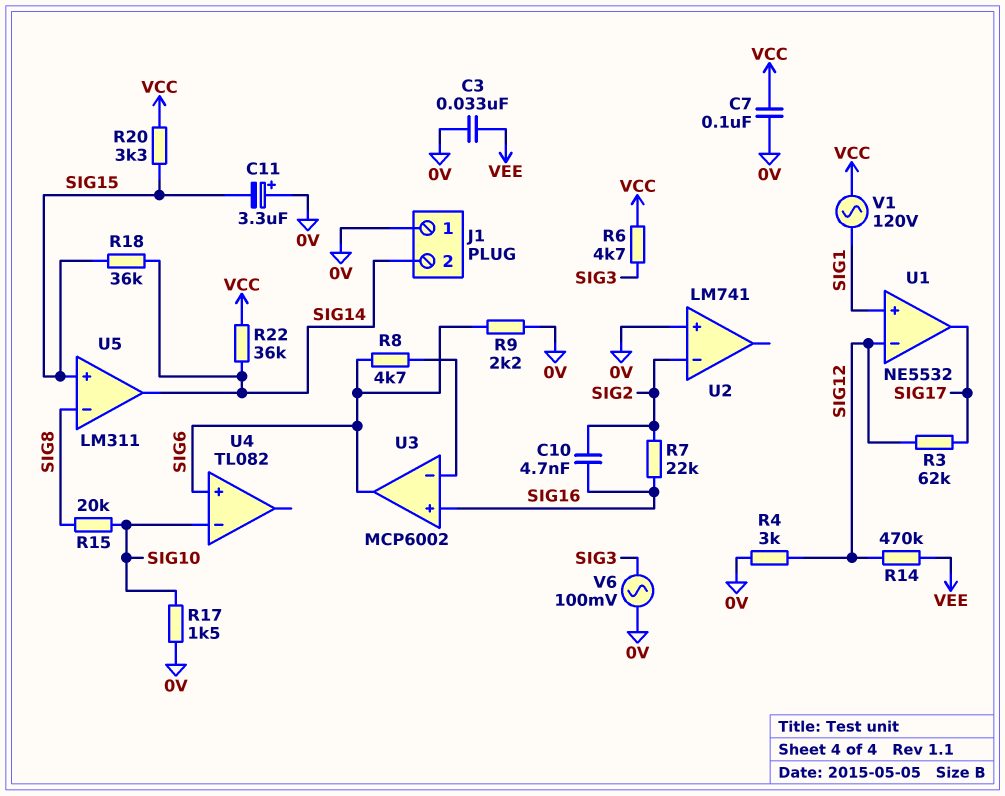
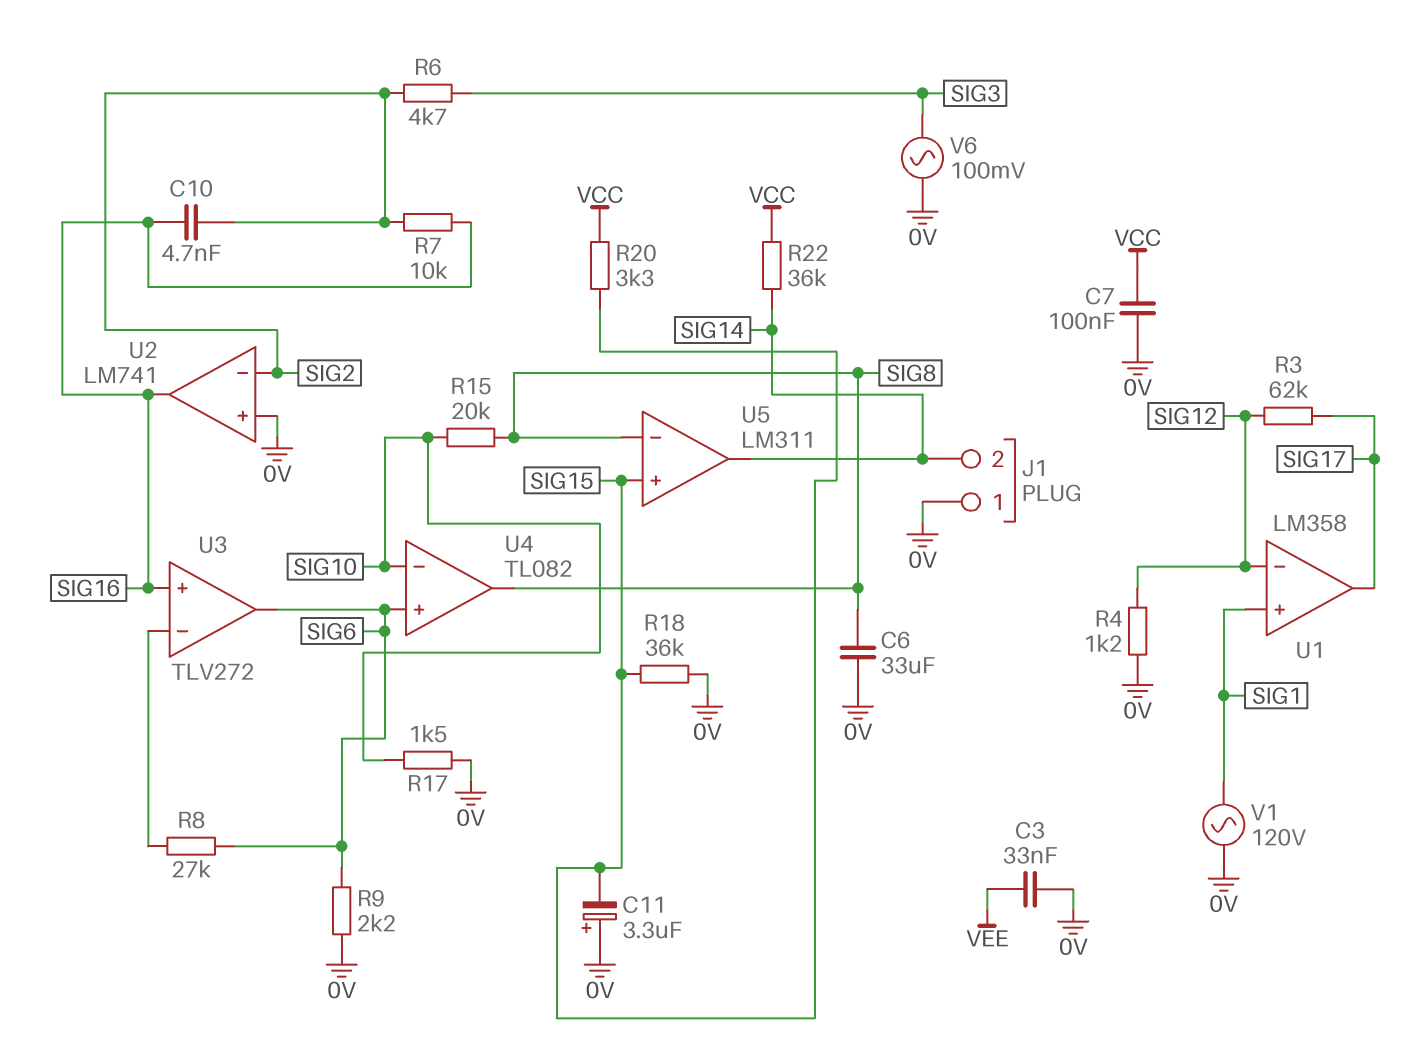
C6: none -> 33uF (0V, SIG8)
R4: 3k (0V, SIG12) -> 1.2k (0V, SIG12)
R6: 4.7k (SIG3, VCC) -> 4.7k (SIG2, SIG3)
R7: 22k (SIG2, SIG16) -> 10k (SIG2, SIG16)
R8: 4.7k (SIG6, U3/in-) -> 27k (SIG6, U3/in-)
R14: 470k (SIG12, VEE) -> none
R18: 36k (SIG14, SIG15) -> 36k (0V, SIG15)
U1: NE5532 -> LM358
U2 pin out: none -> SIG16
U3: MCP6002 -> TLV272
U4 pin out: none -> SIG8
V1: AC 120V (SIG1, VCC) -> AC 120V (0V, SIG1)

